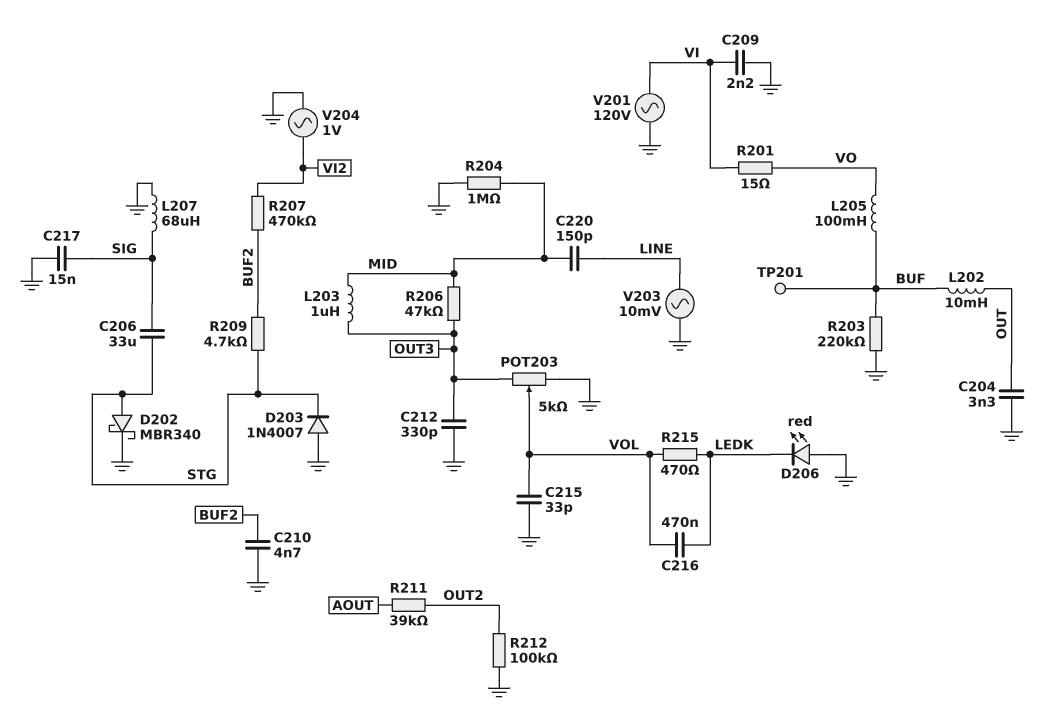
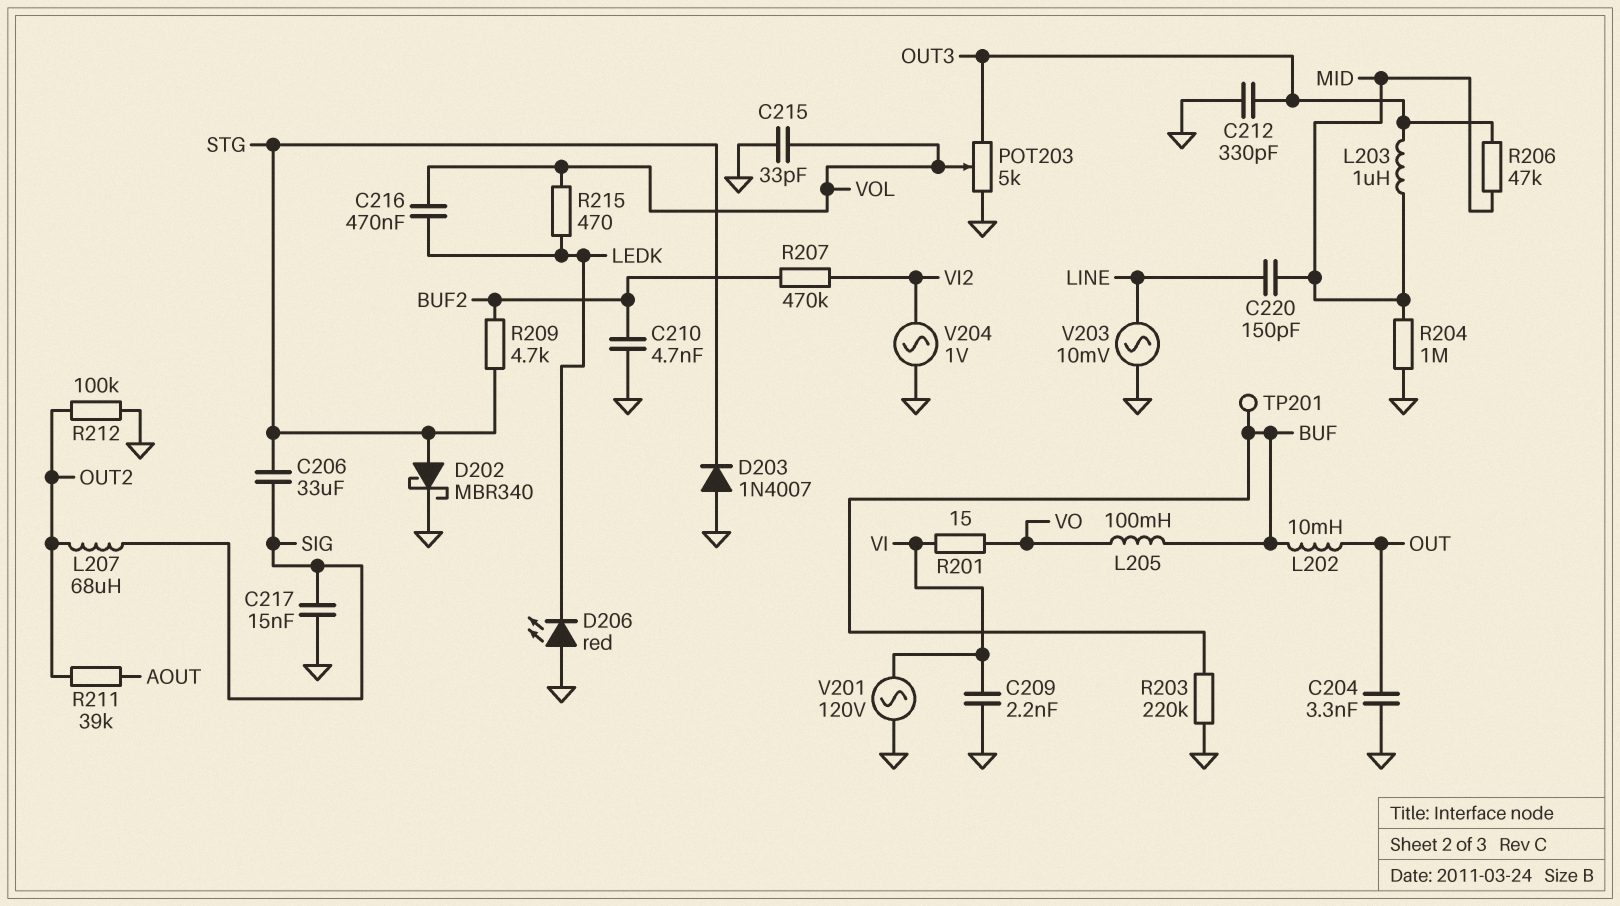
L207: 68uH (GND, SIG) -> 68uH (OUT2, SIG)

